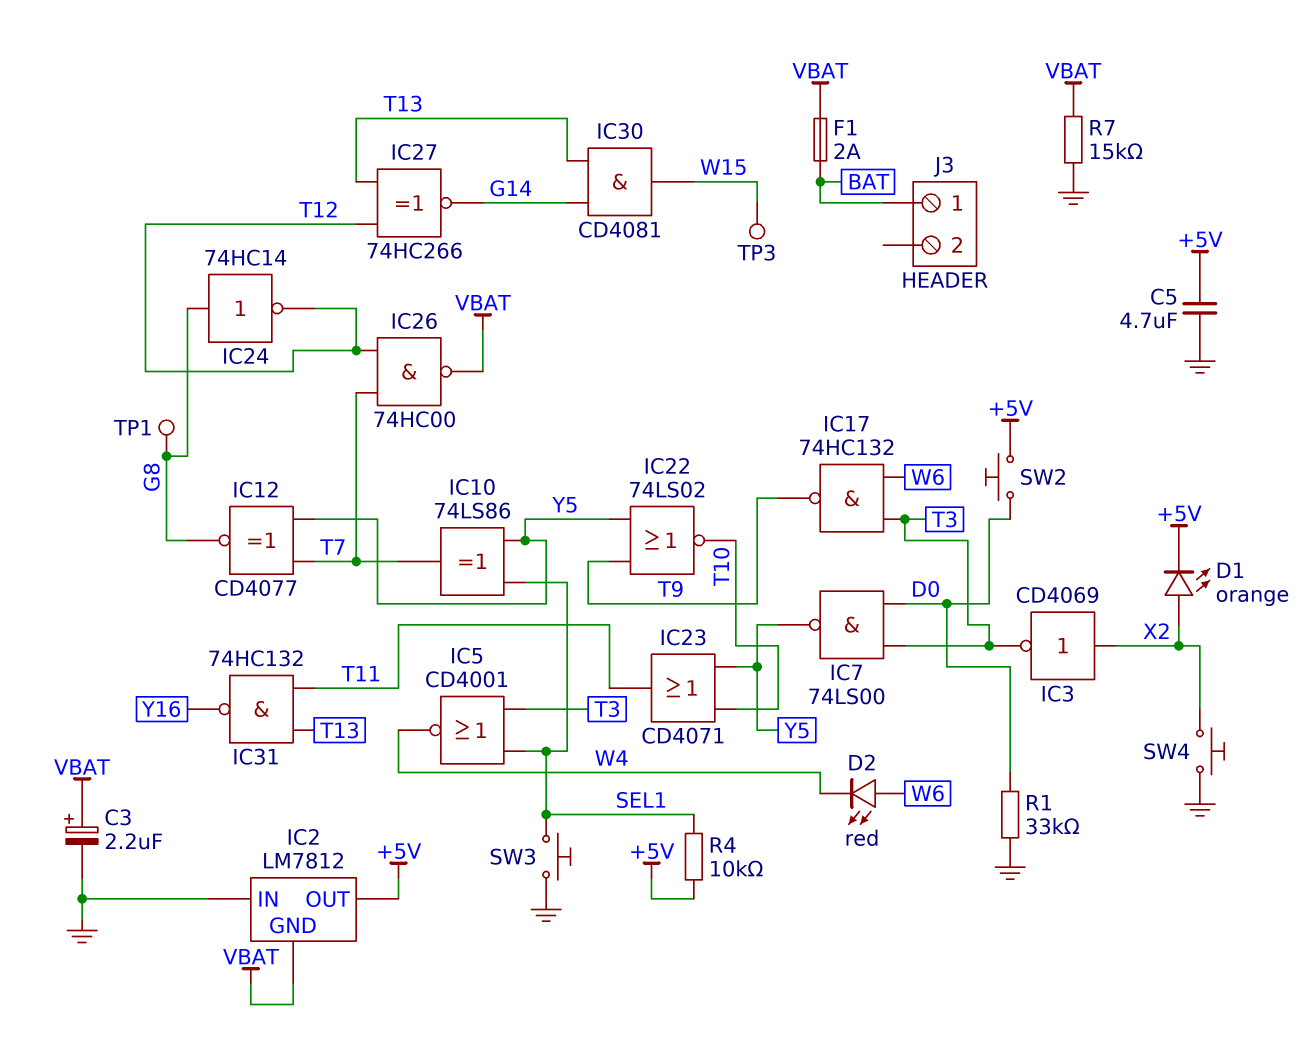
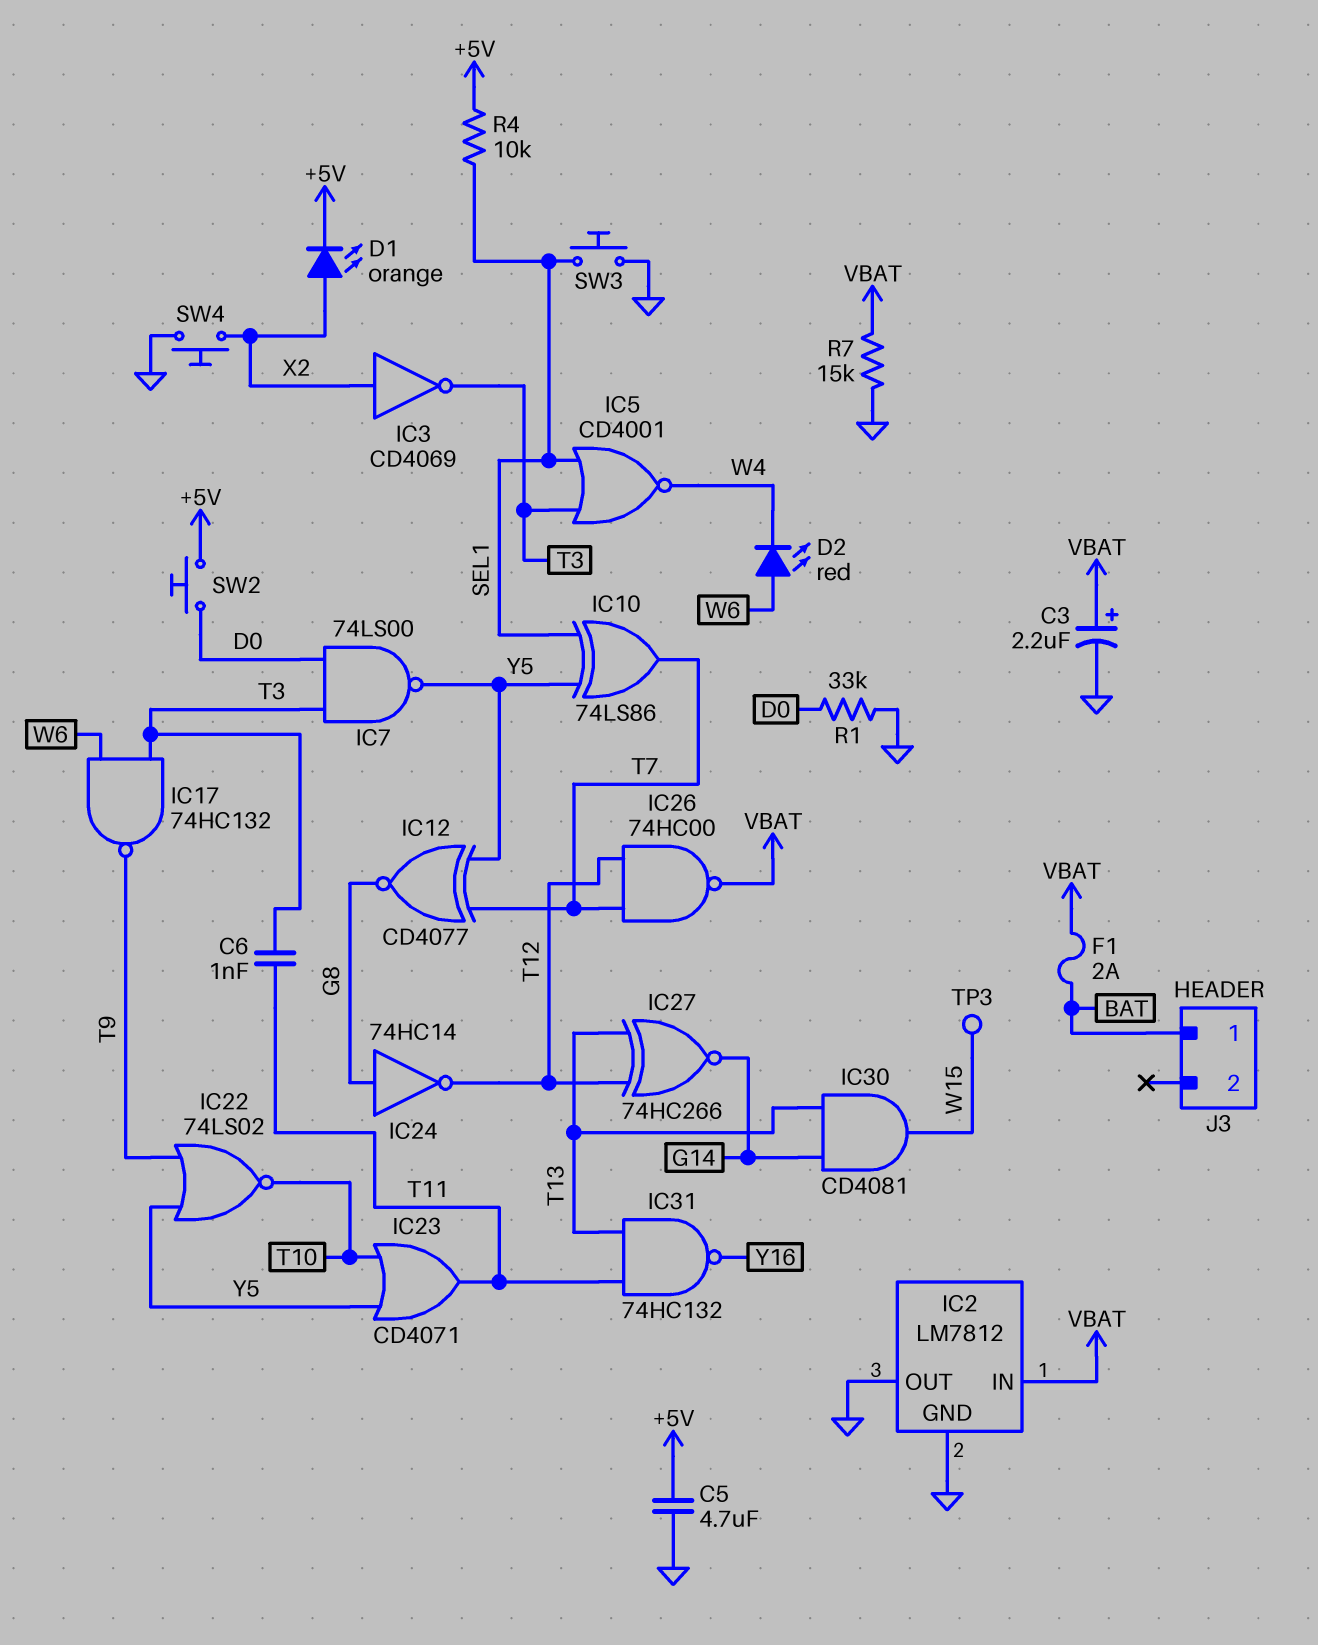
C6: none -> 1nF (T3, T11)
IC2 pin GND: VBAT -> GND
IC2 pin IN: GND -> VBAT
IC2 pin OUT: +5V -> GND
TP1: test point (G8) -> none

